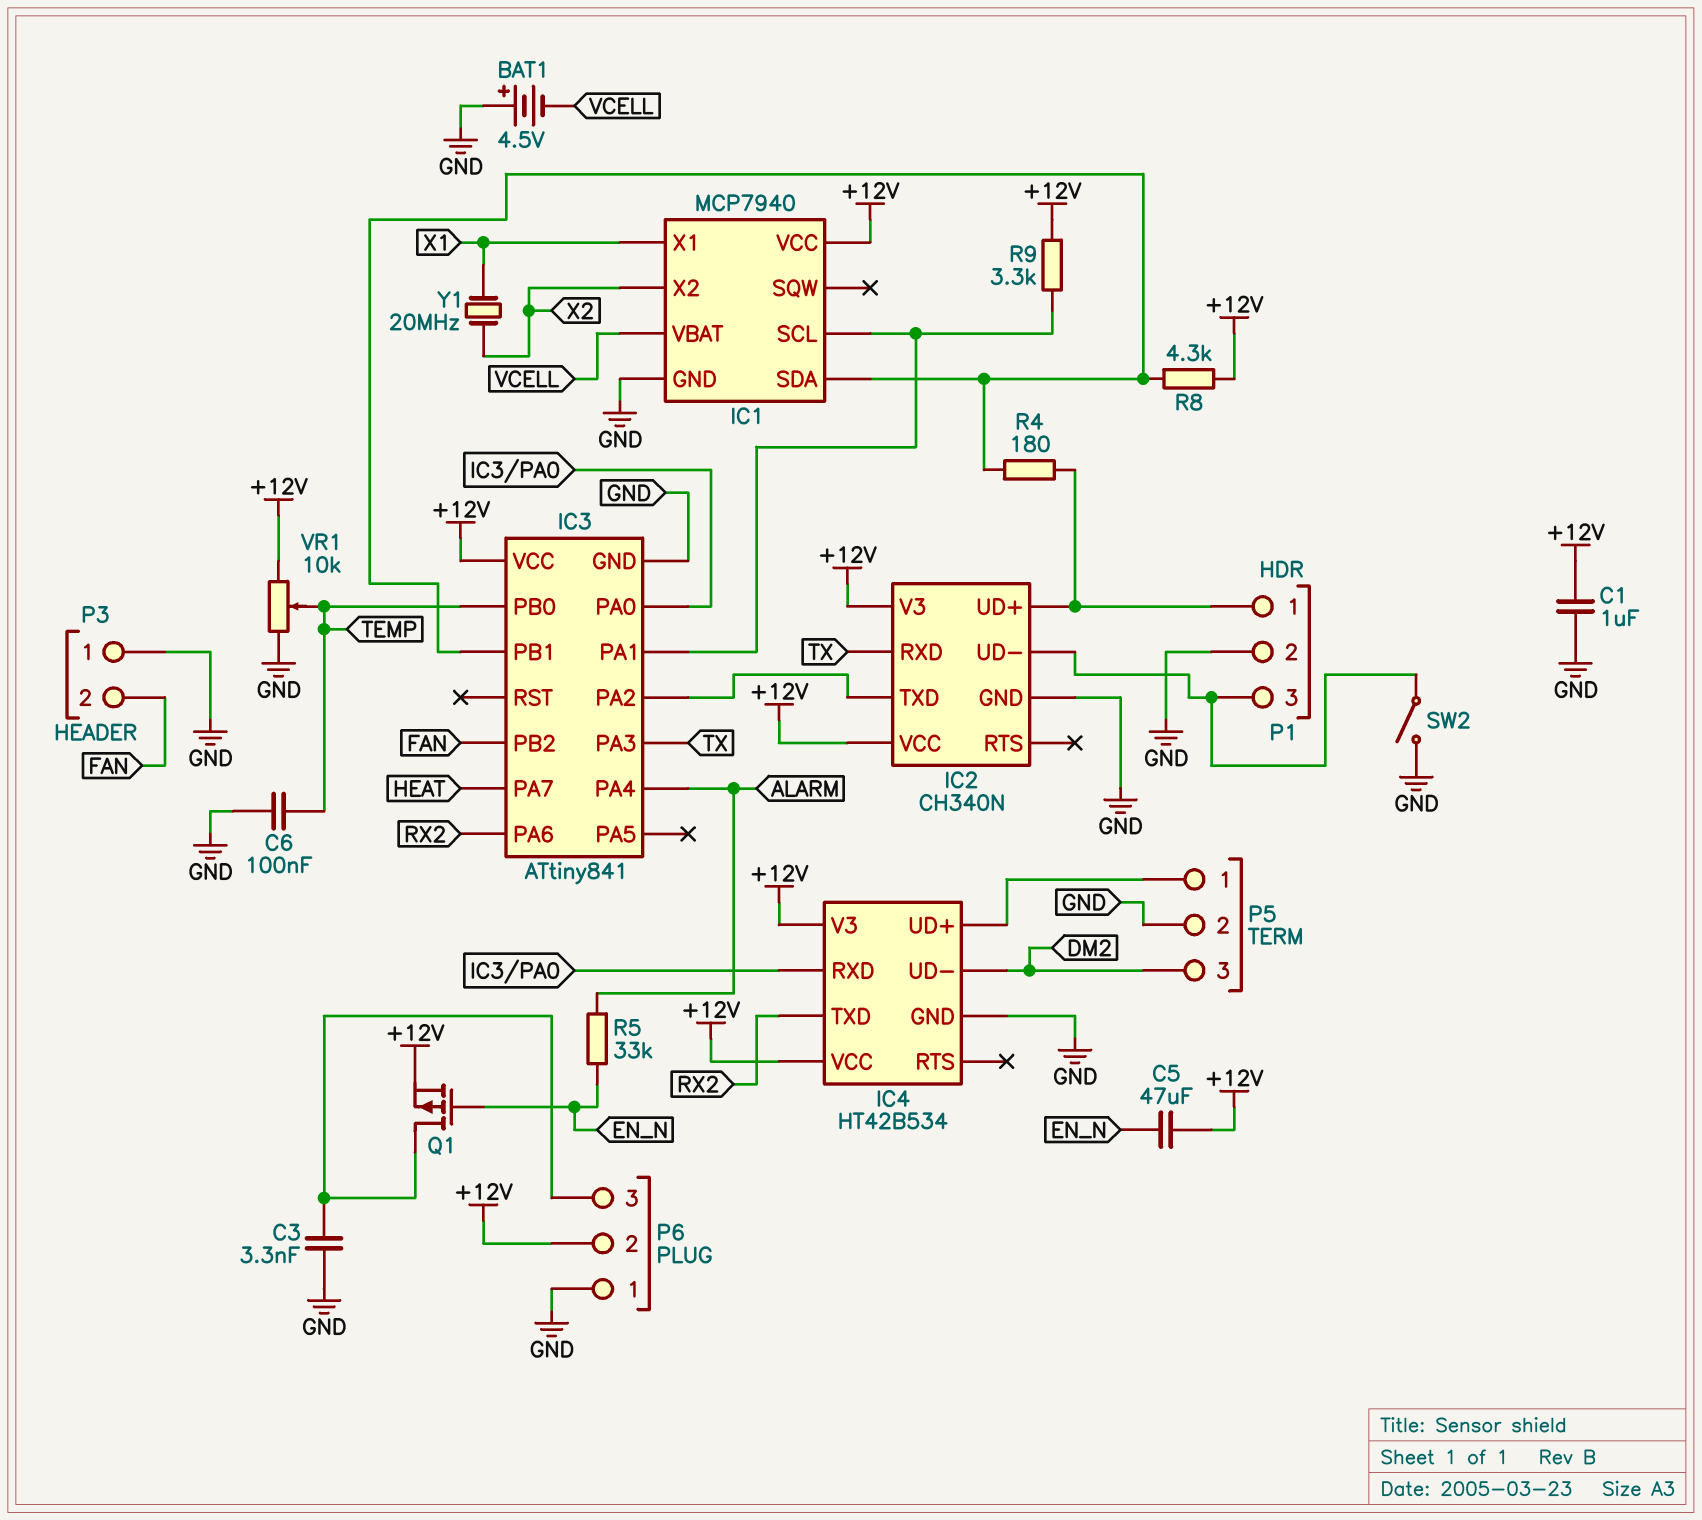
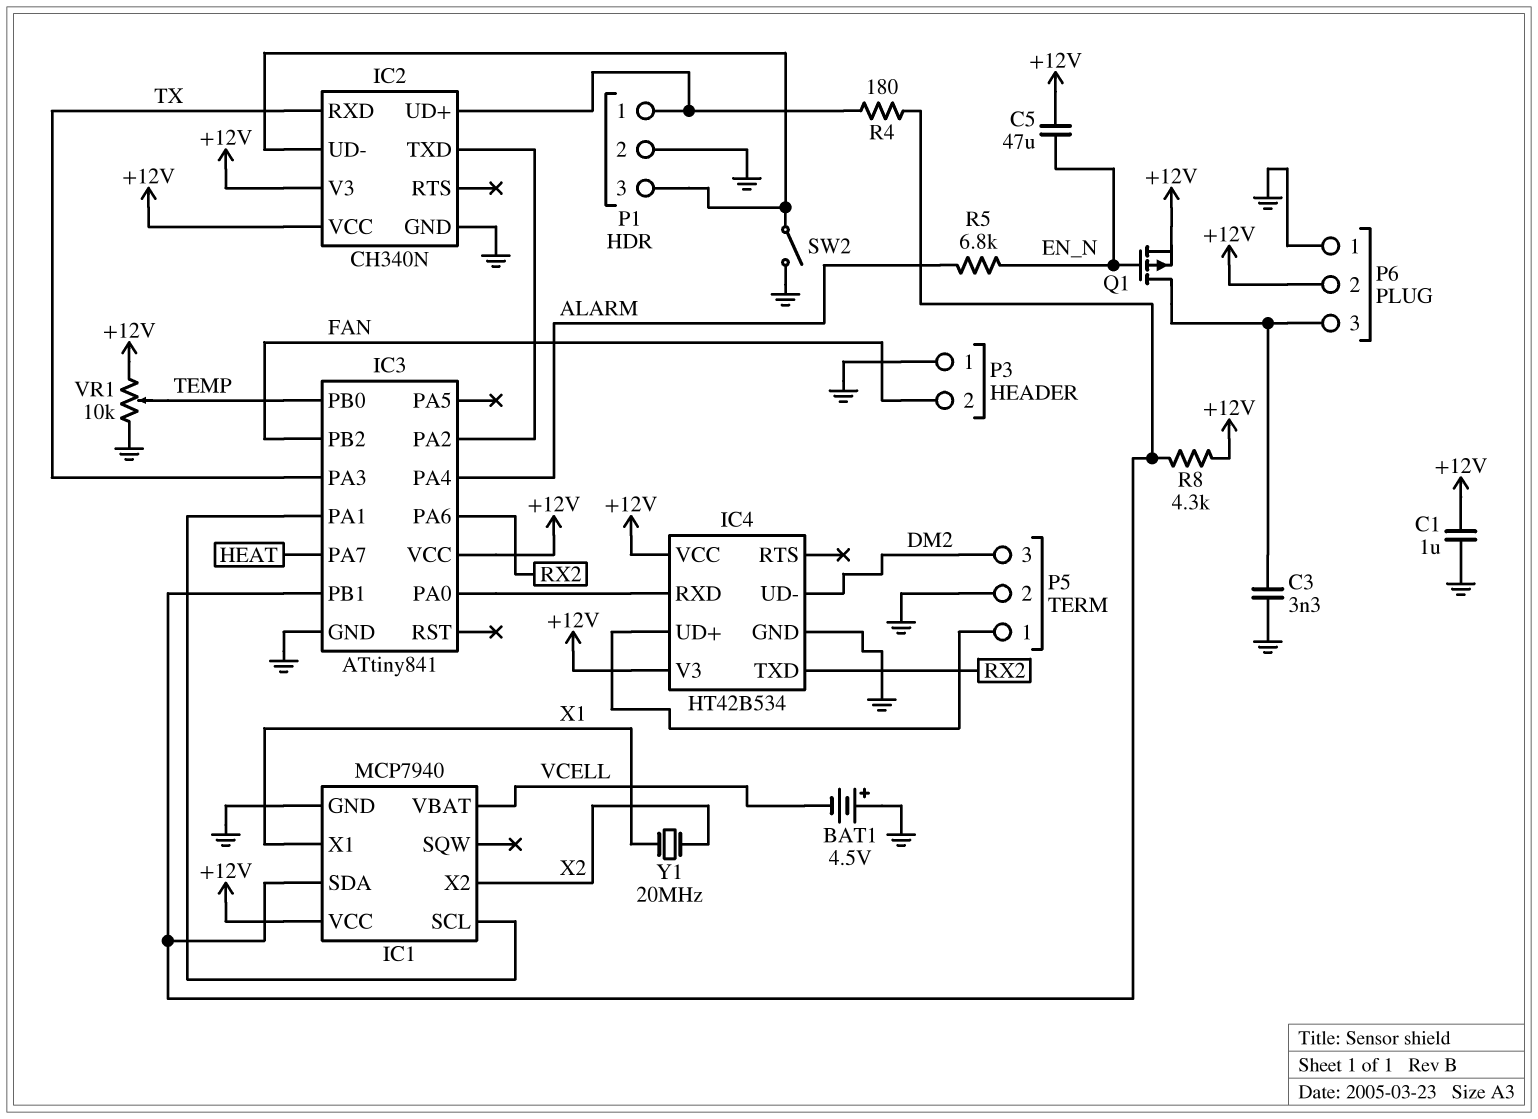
C6: 100nF (GND, TEMP) -> none
R5: 33k (ALARM, EN_N) -> 6.8k (ALARM, EN_N)
R9: 3.3k (+12V, IC1/SCL) -> none

